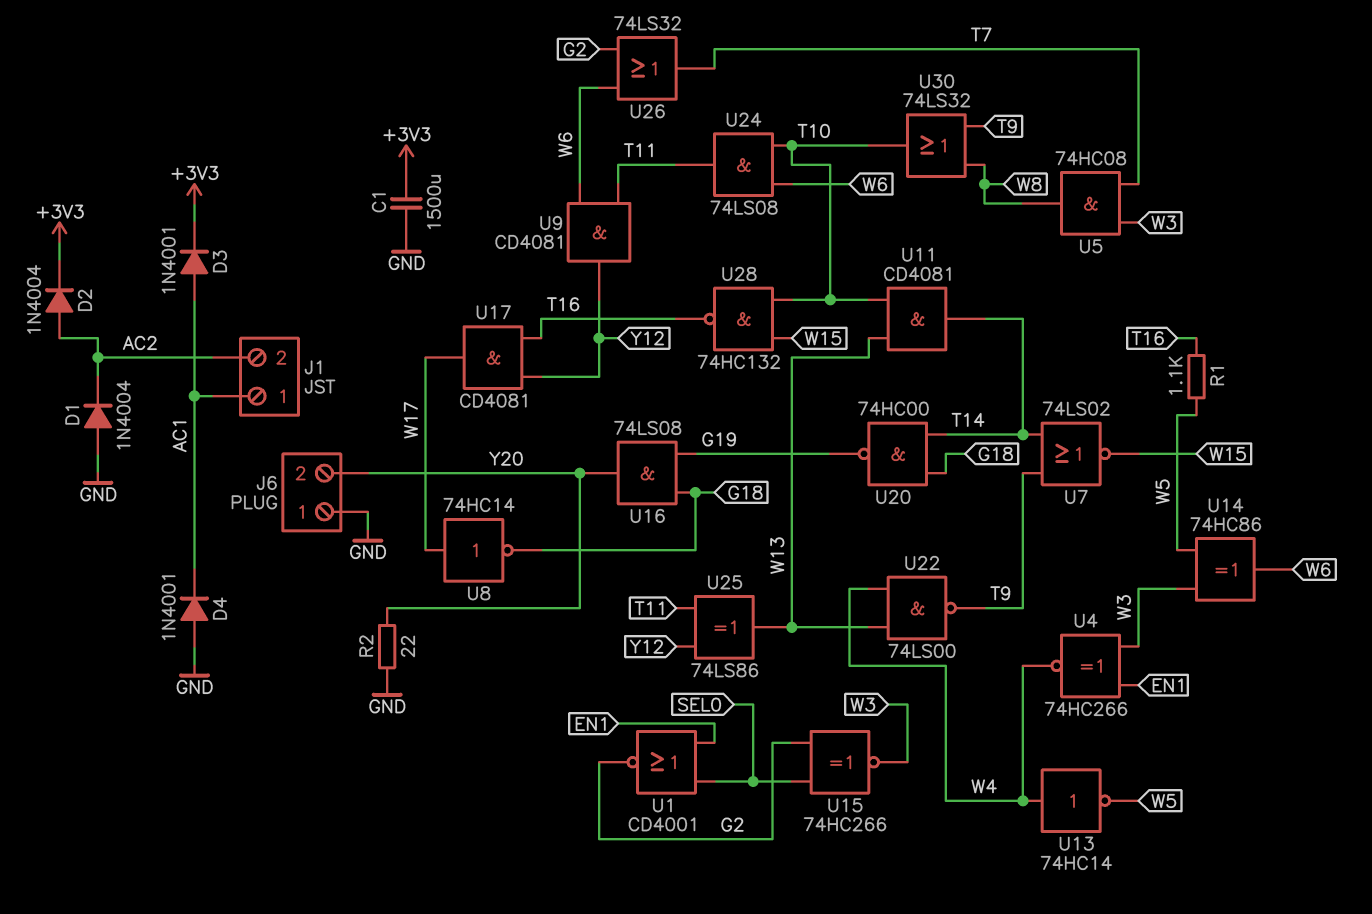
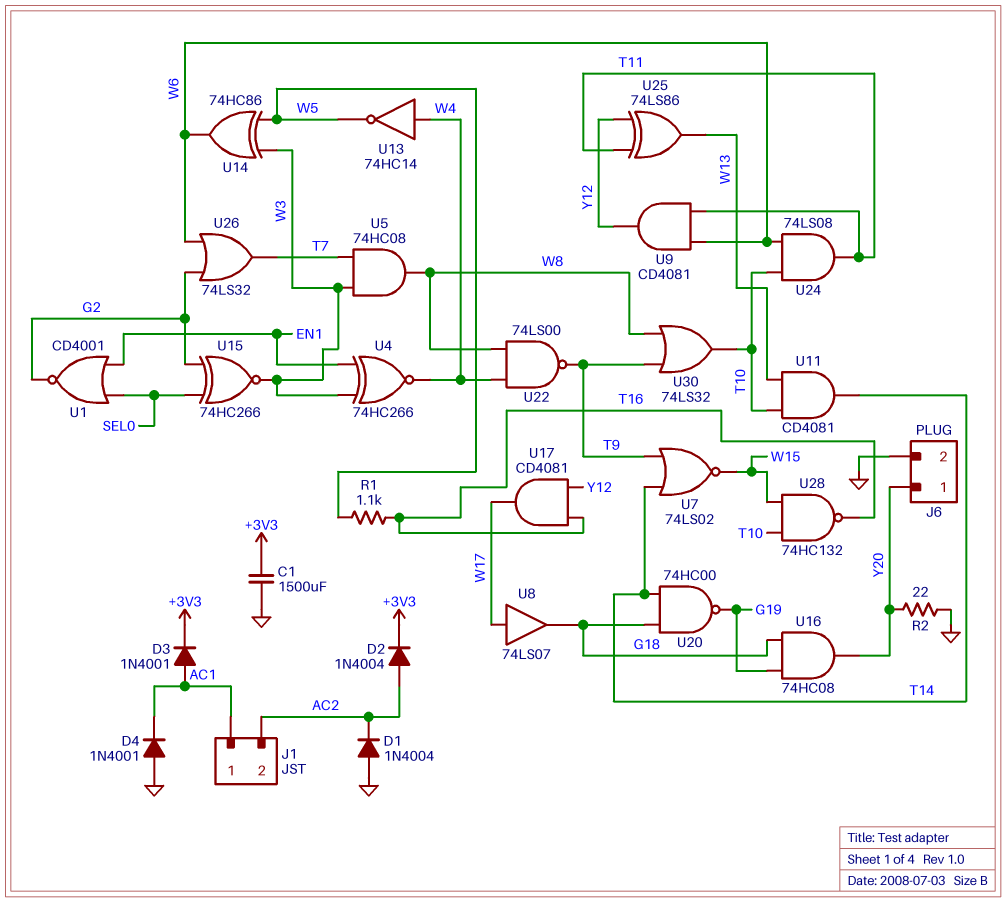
J6 pin 1: GND -> Y20
J6 pin 2: Y20 -> GND
U8: NOT 74HC14 (in W17, out G18) -> buffer 74LS07 (in W17, out G18)
U16: AND 74LS08 (in G18, in G19, out Y20) -> AND 74HC08 (in G18, in G19, out Y20)
U22: NAND 74LS00 (in W4, in W13, out T9) -> NAND 74LS00 (in W4, in W8, out T9)

